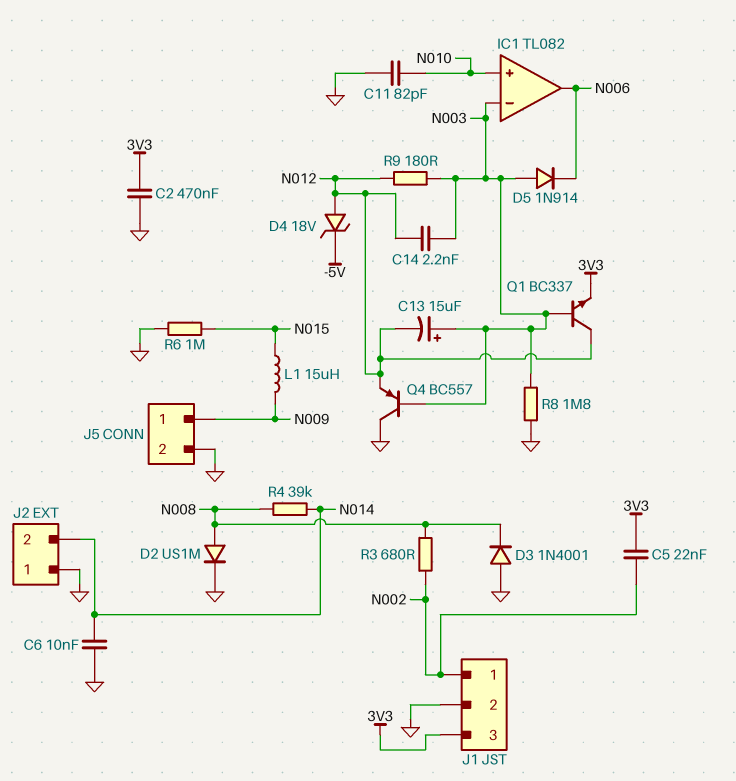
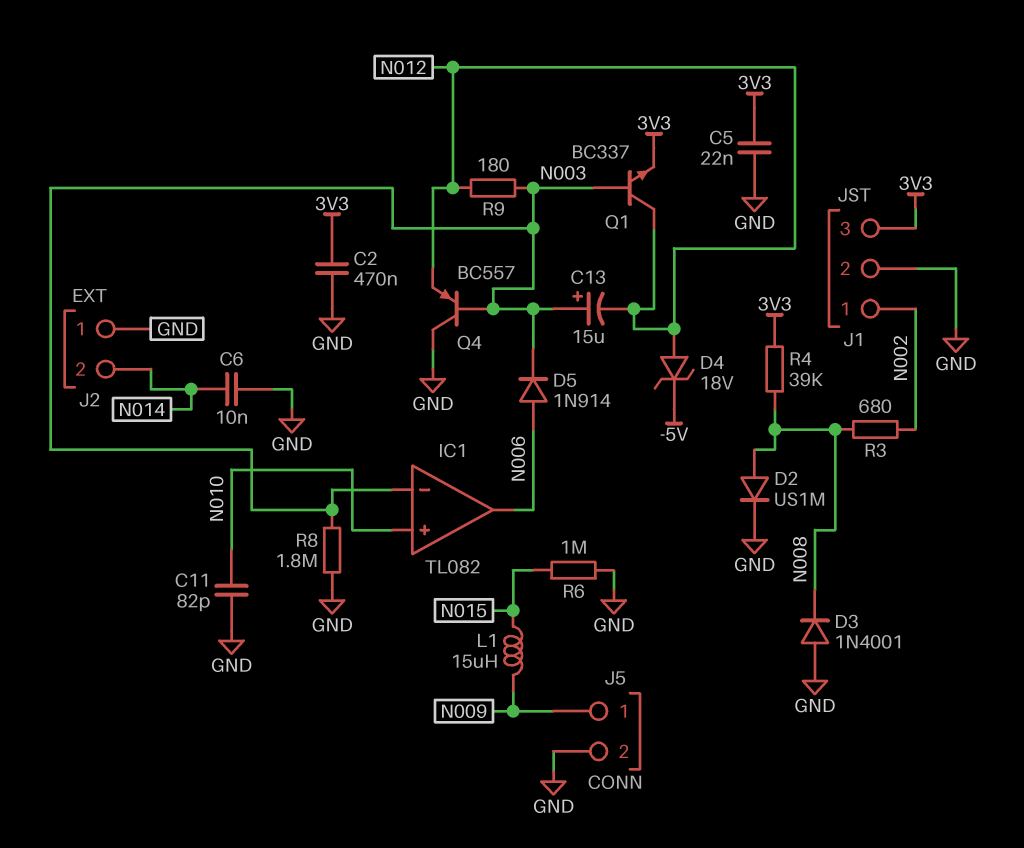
C5: 22nF (3V3, N002) -> 22nF (3V3, GND)
C14: 2.2nF (N003, N012) -> none
D5: diode 1N914 (A N003, K N006) -> diode 1N914 (A N006, K N003)
R4: 39k (N008, N014) -> 39k (3V3, N008)

